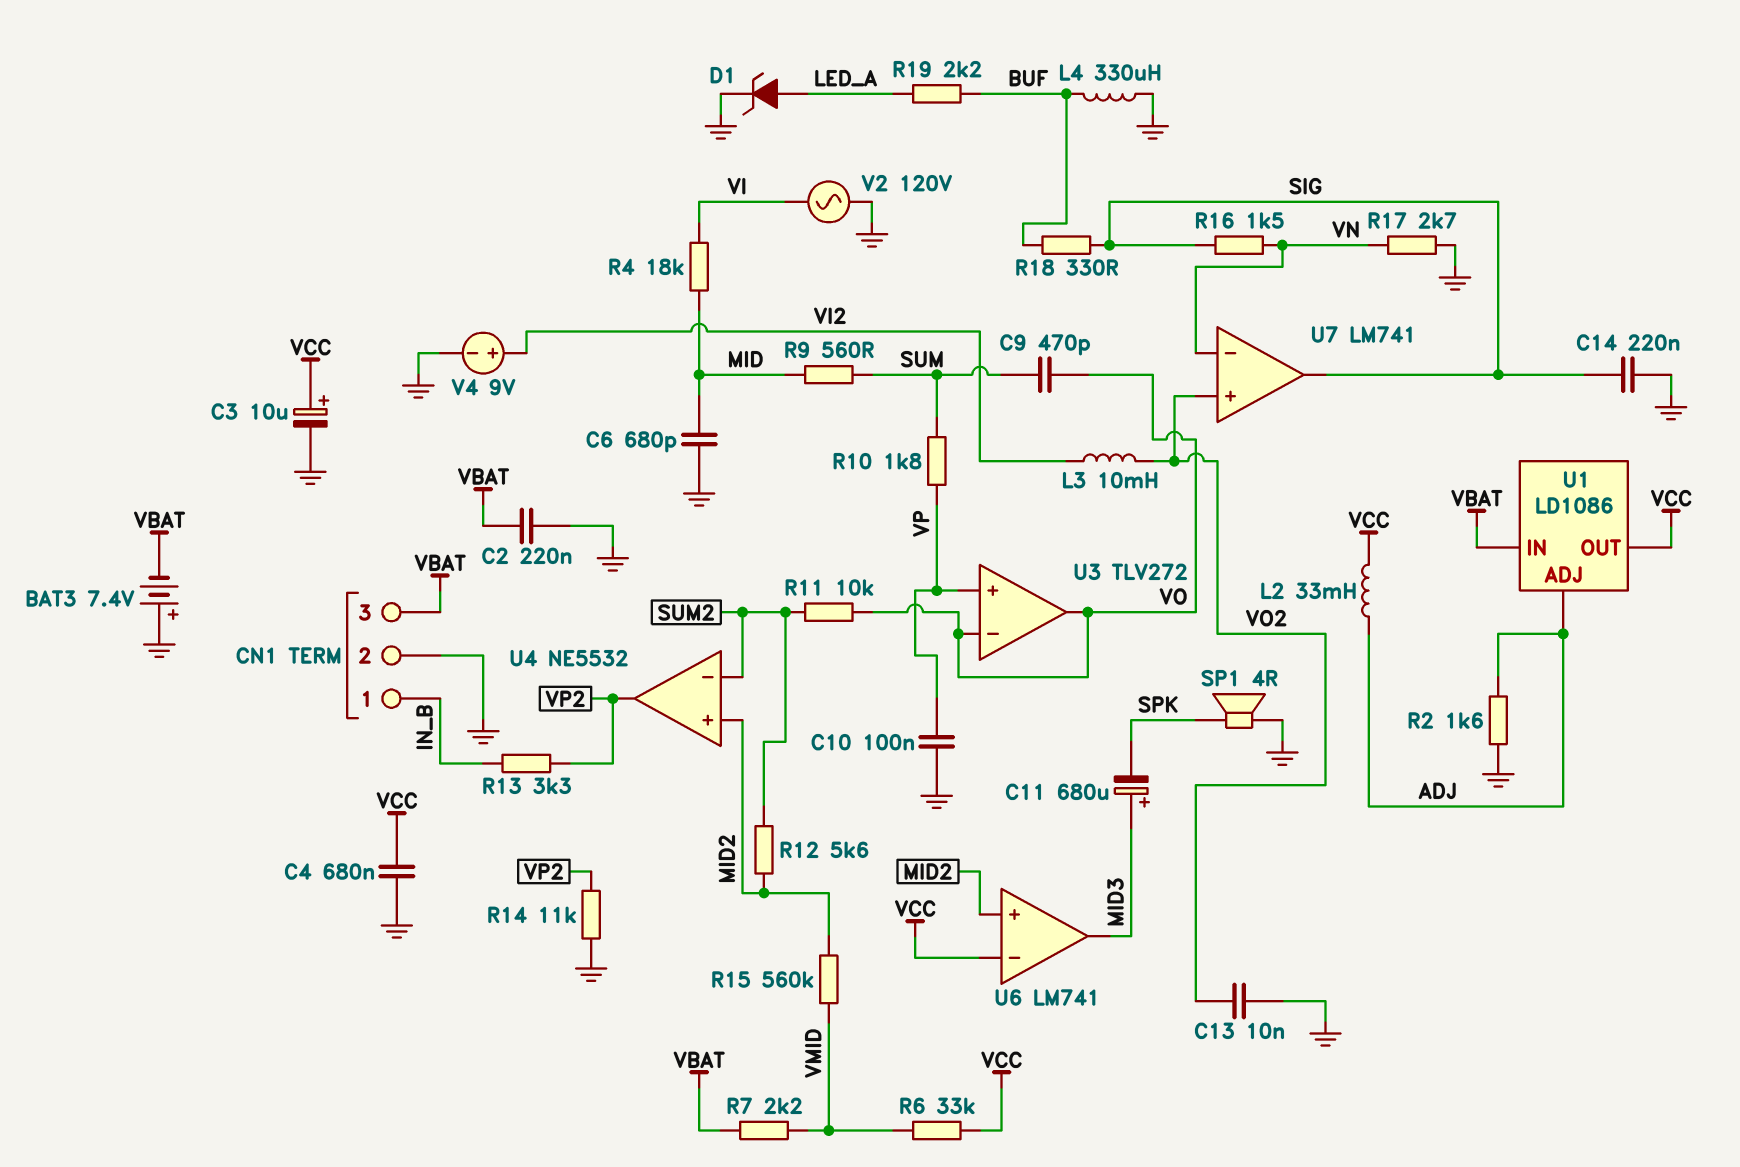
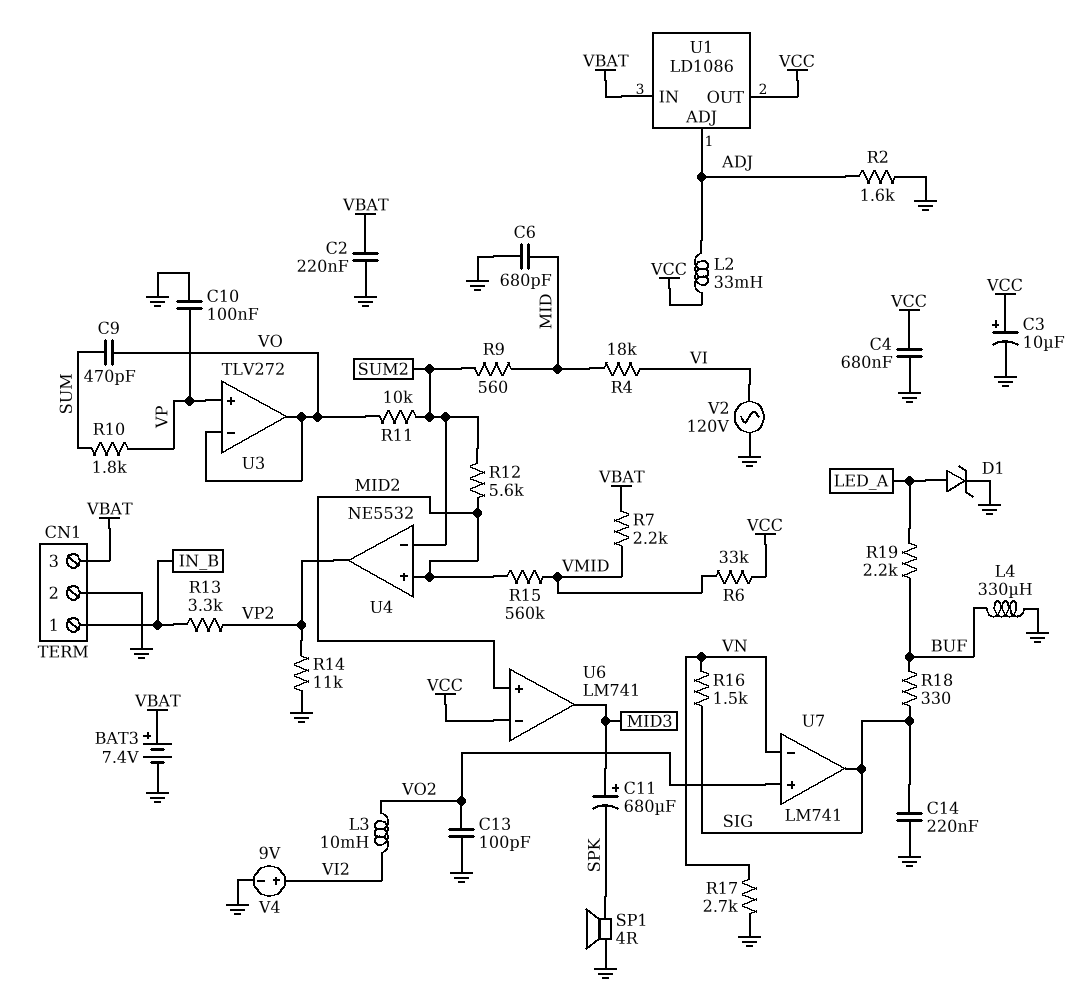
BAT3: 7.4V (plus GND, minus VBAT) -> 7.4V (plus VBAT, minus GND)
C13: 10nF (GND, VO2) -> 100pF (GND, VO2)
R9: 560 (MID, SUM) -> 560 (MID, SUM2)

